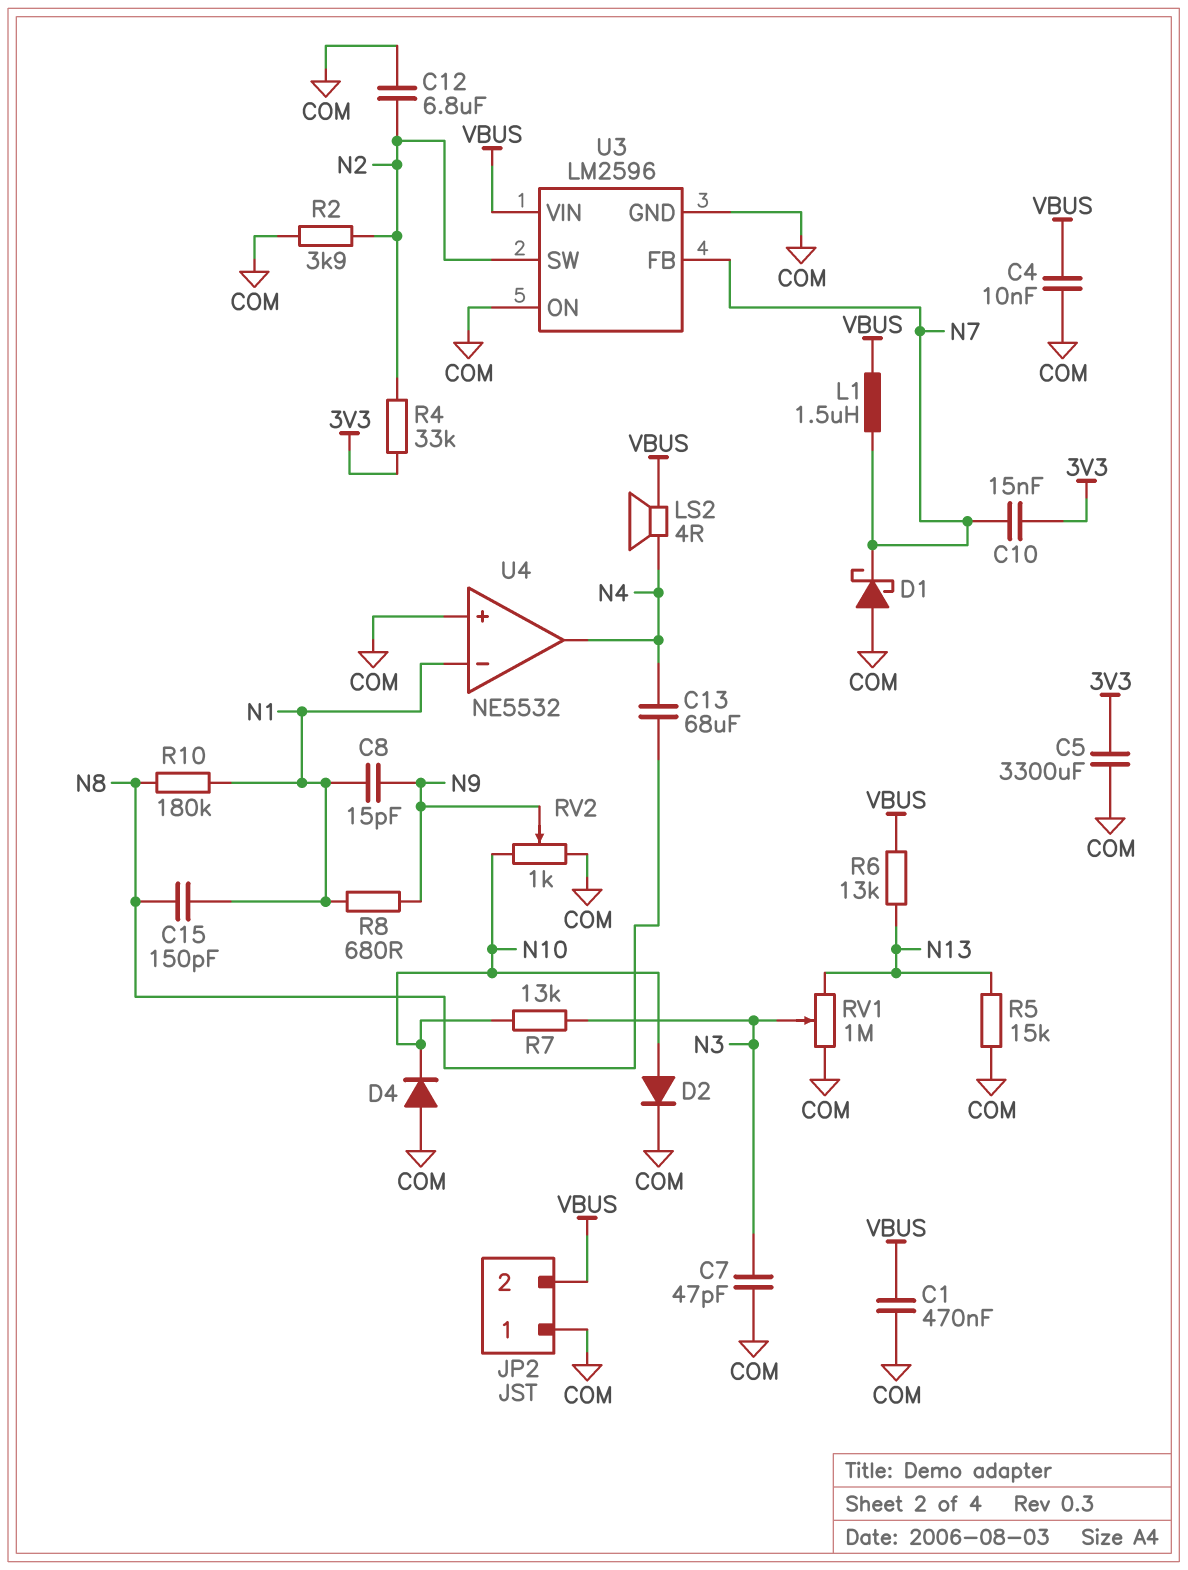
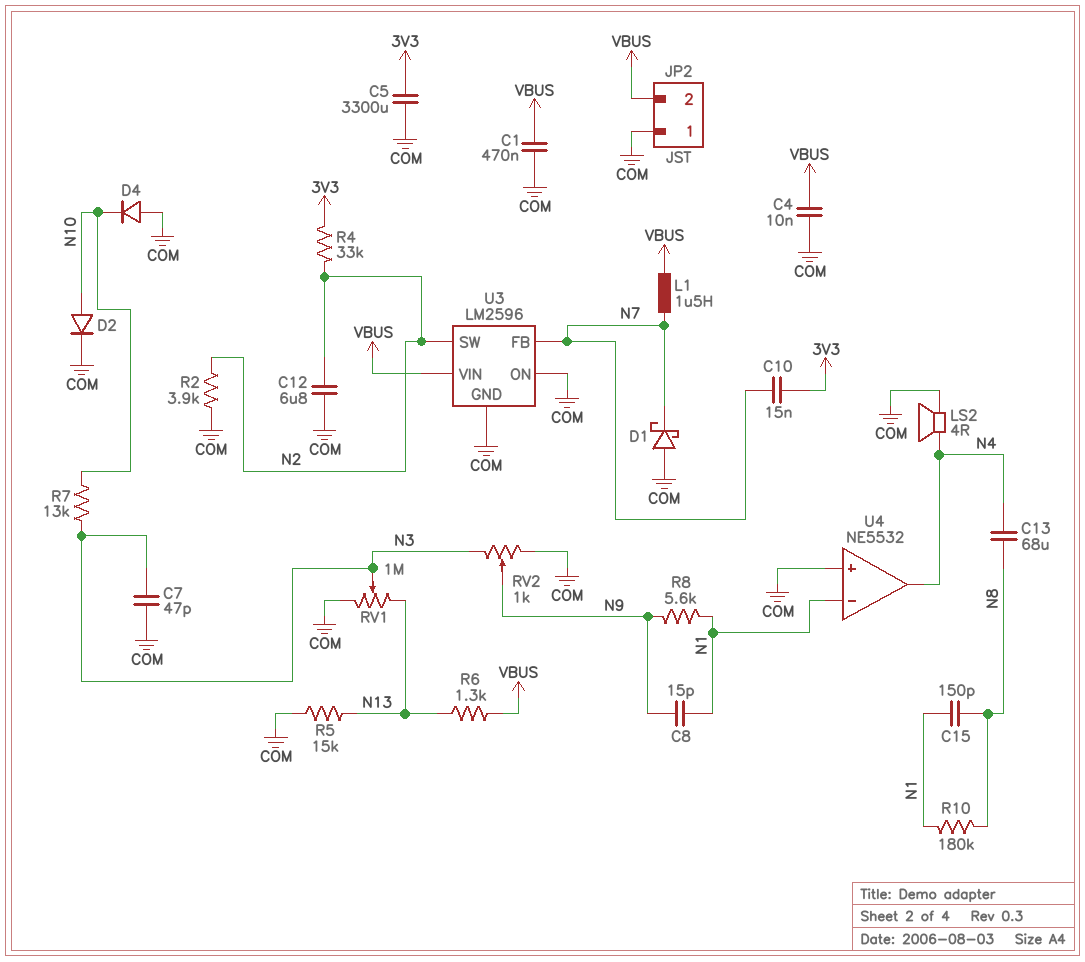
LS2: speaker 4R (N4, VBUS) -> speaker 4R (COM, N4)
R6: 13k (N13, VBUS) -> 1.3k (N13, VBUS)
R8: 680 (N1, N9) -> 5.6k (N1, N9)
RV2: 1k (COM, N10, wiper N9) -> 1k (COM, N3, wiper N9)

